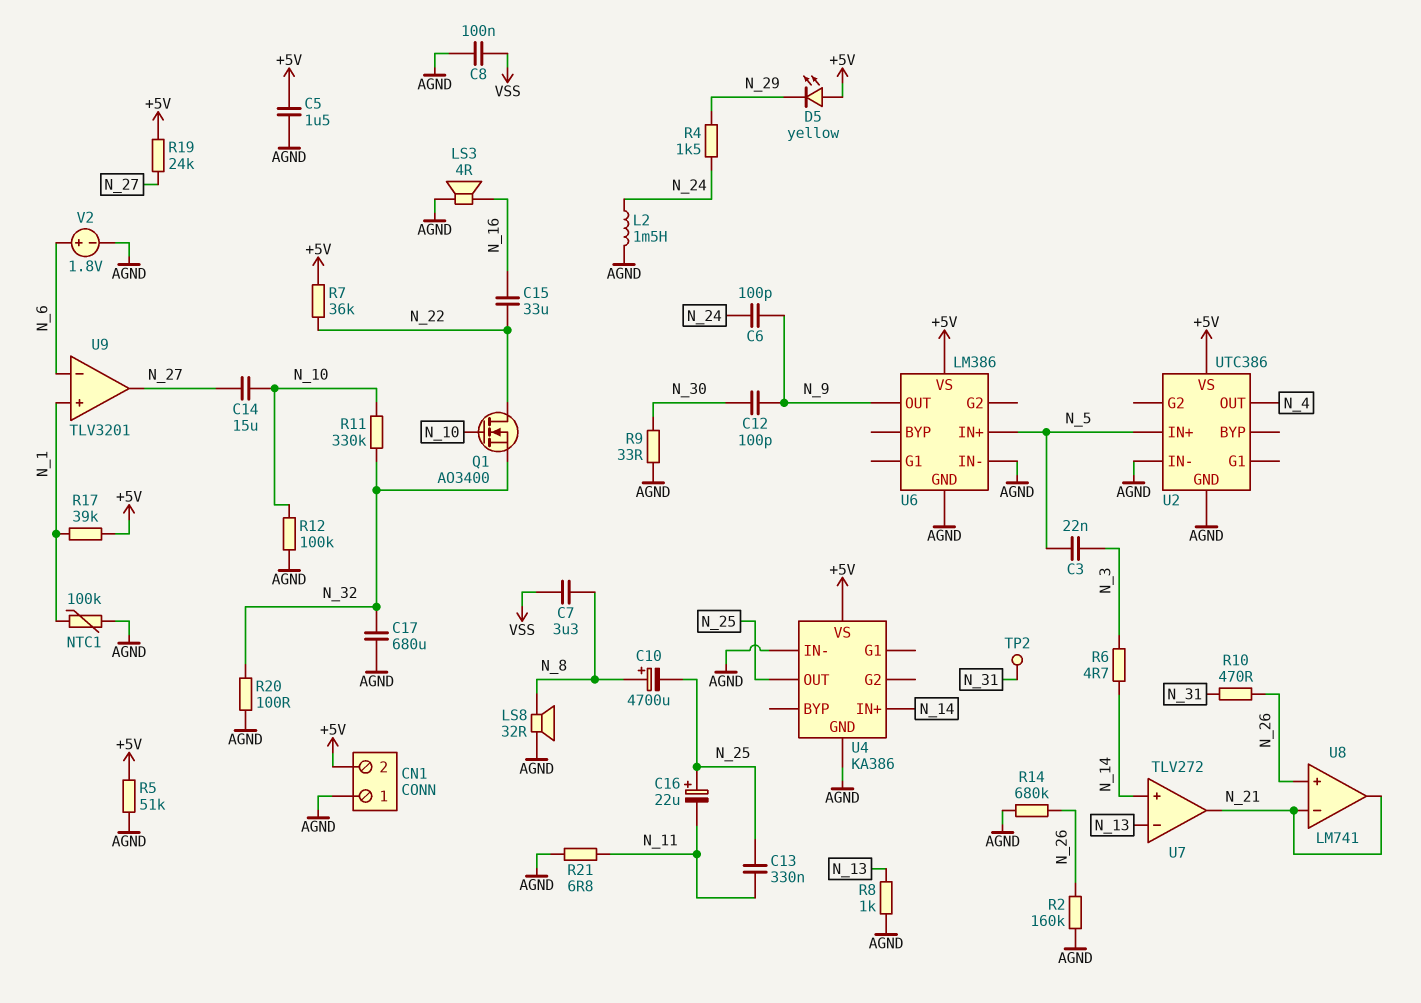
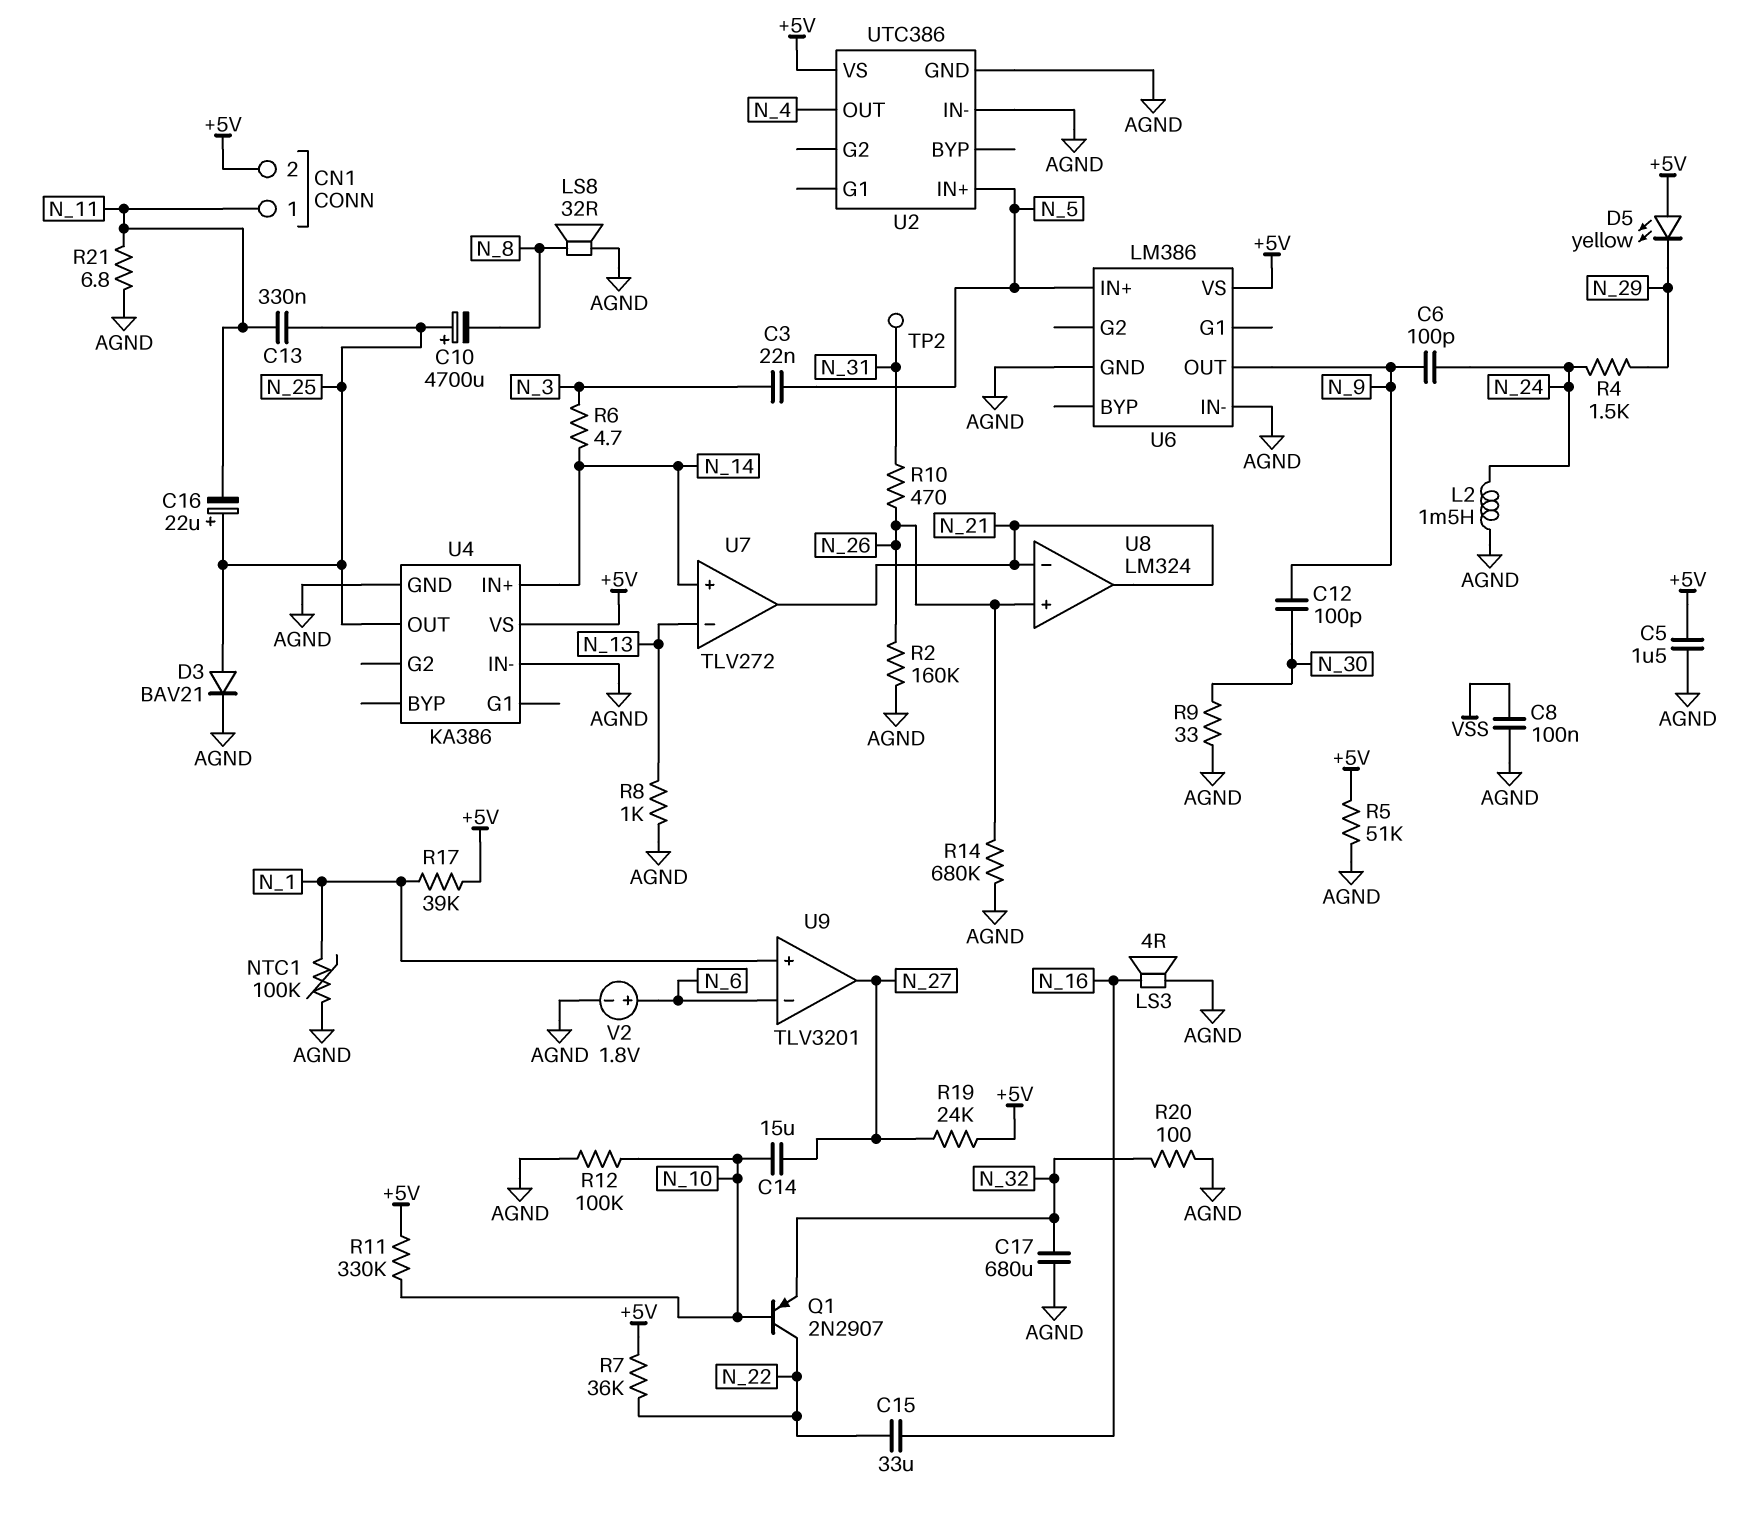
C7: 3.3uF (N_8, VSS) -> none
C10: 4700uF (plus N_8, minus N_25) -> 4700uF (plus N_25, minus N_8)
CN1 pin 1: AGND -> N_11
D3: none -> diode BAV21 (A N_25, K AGND)
Q1: NMOS AO3400 (G N_10, D N_22, S N_32) -> PNP 2N2907 (B N_10, C N_22, E N_32)
R11: 330k (N_10, N_32) -> 330k (+5V, N_10)
U8: LM741 -> LM324

